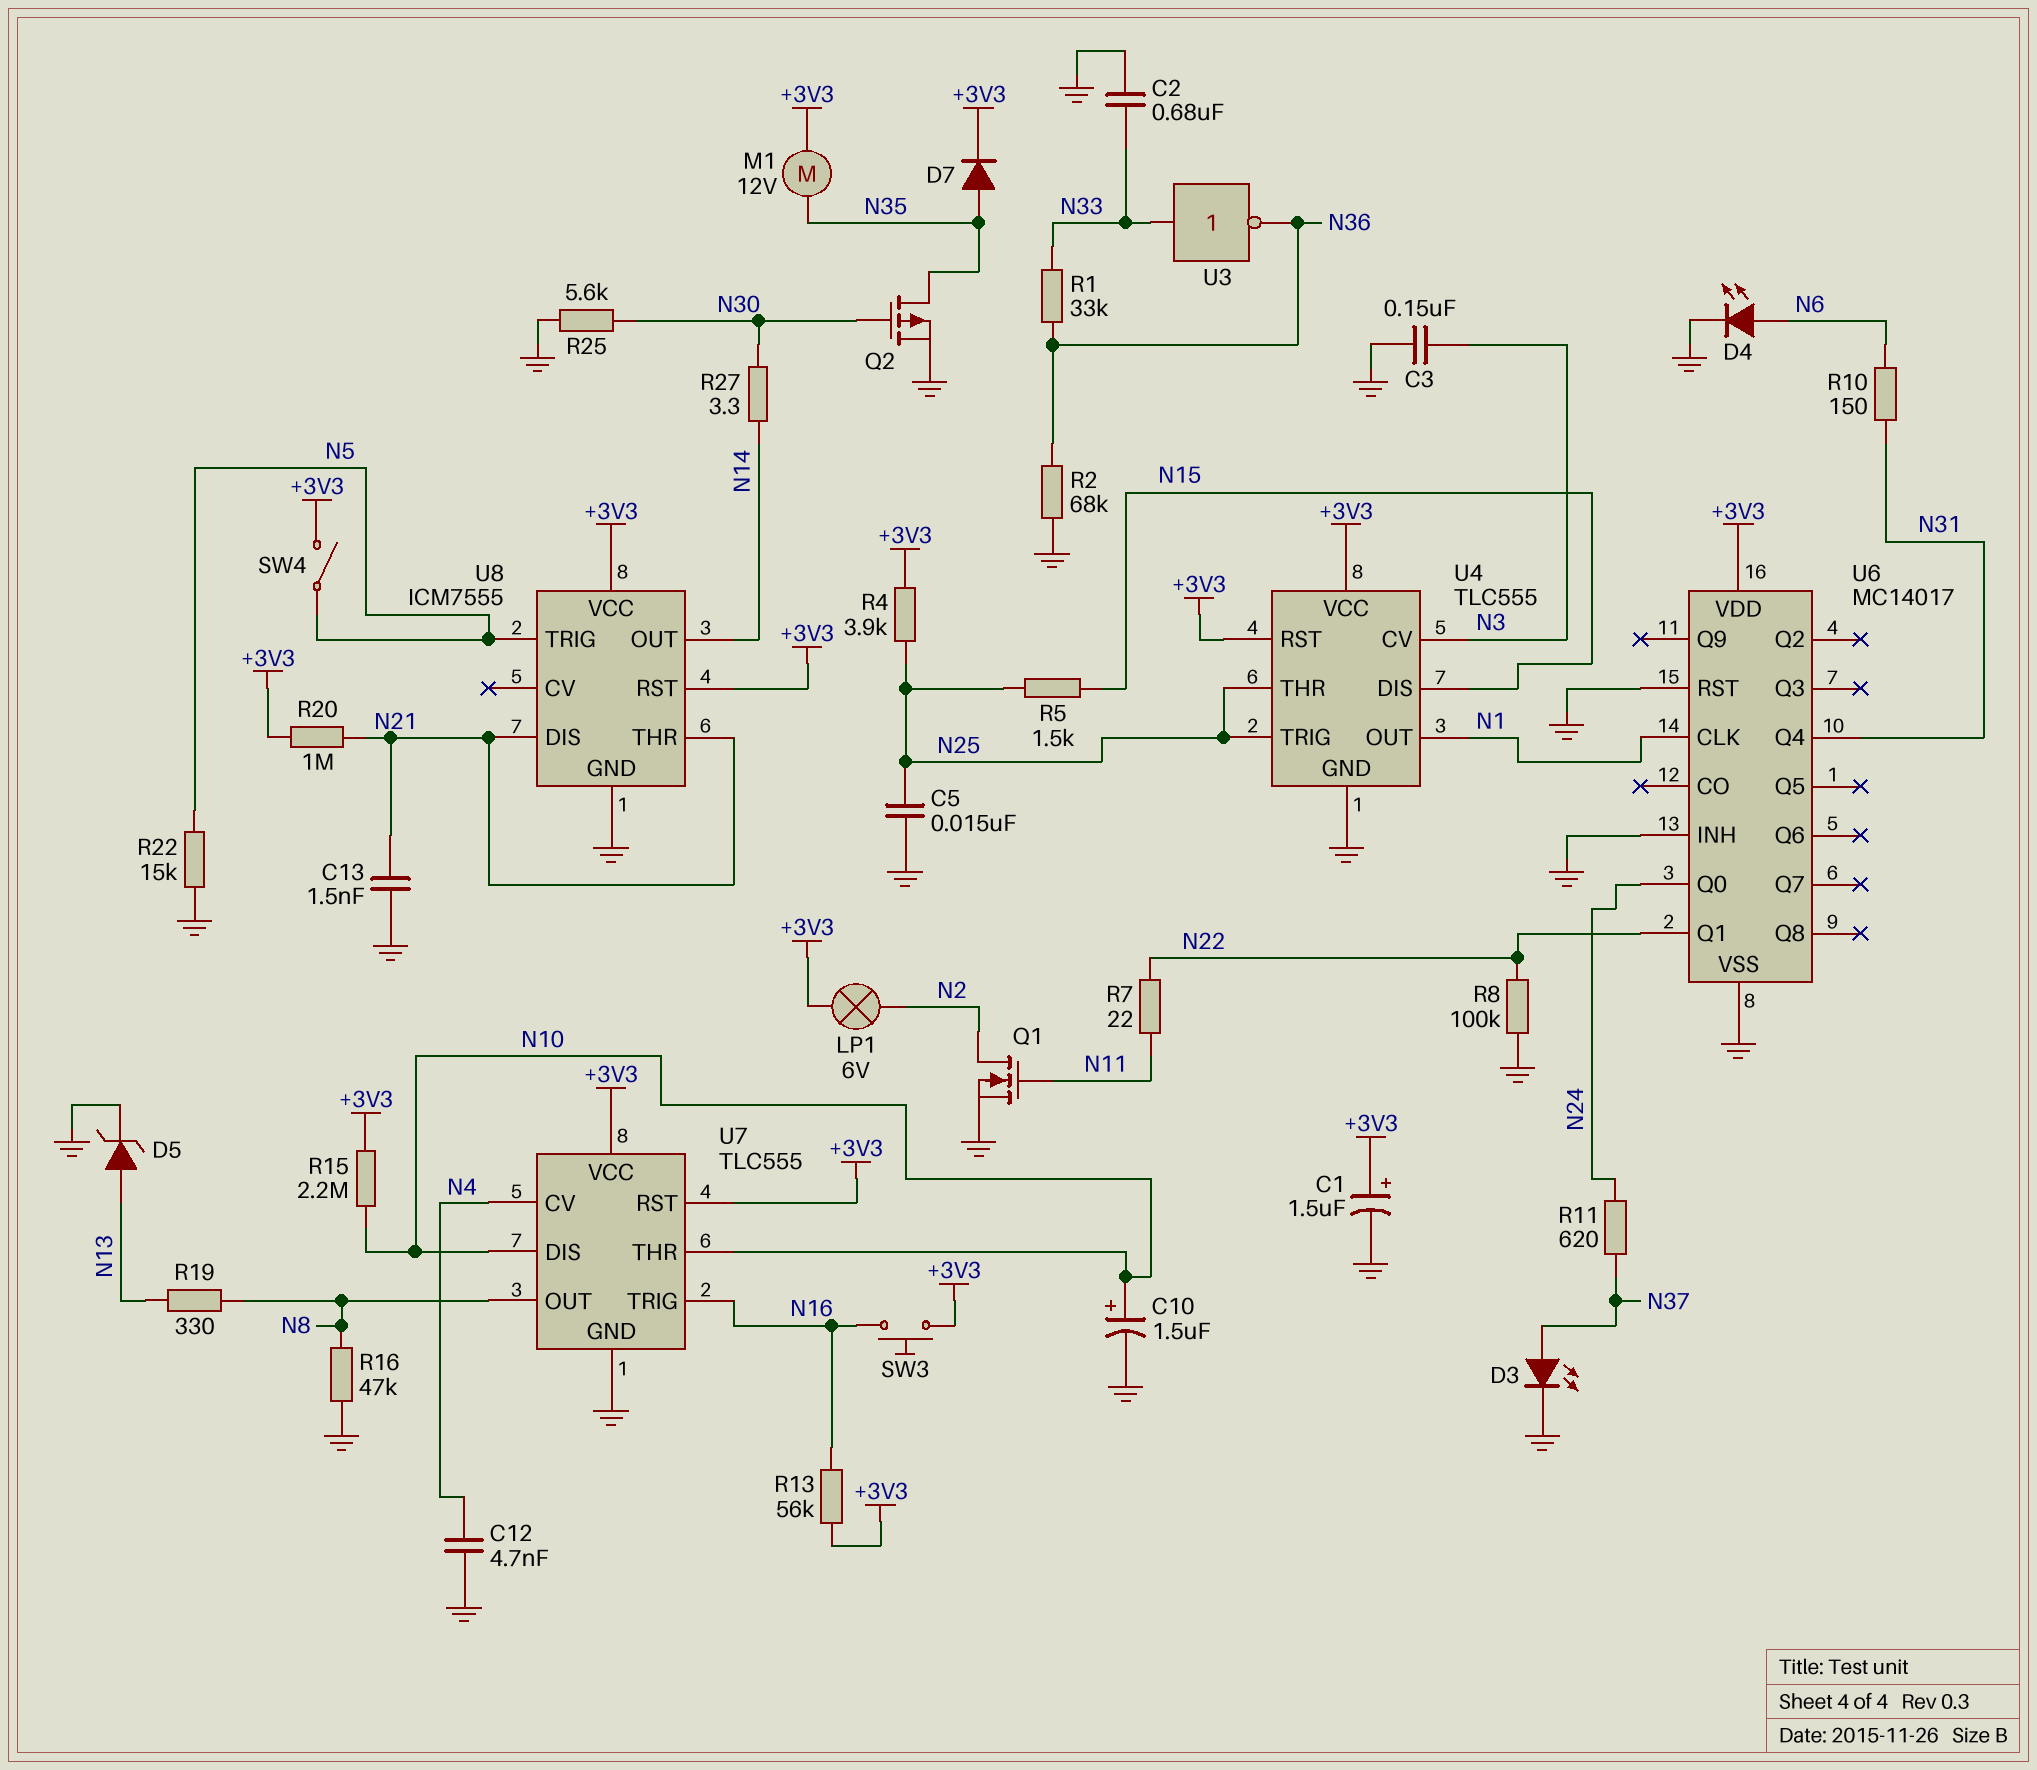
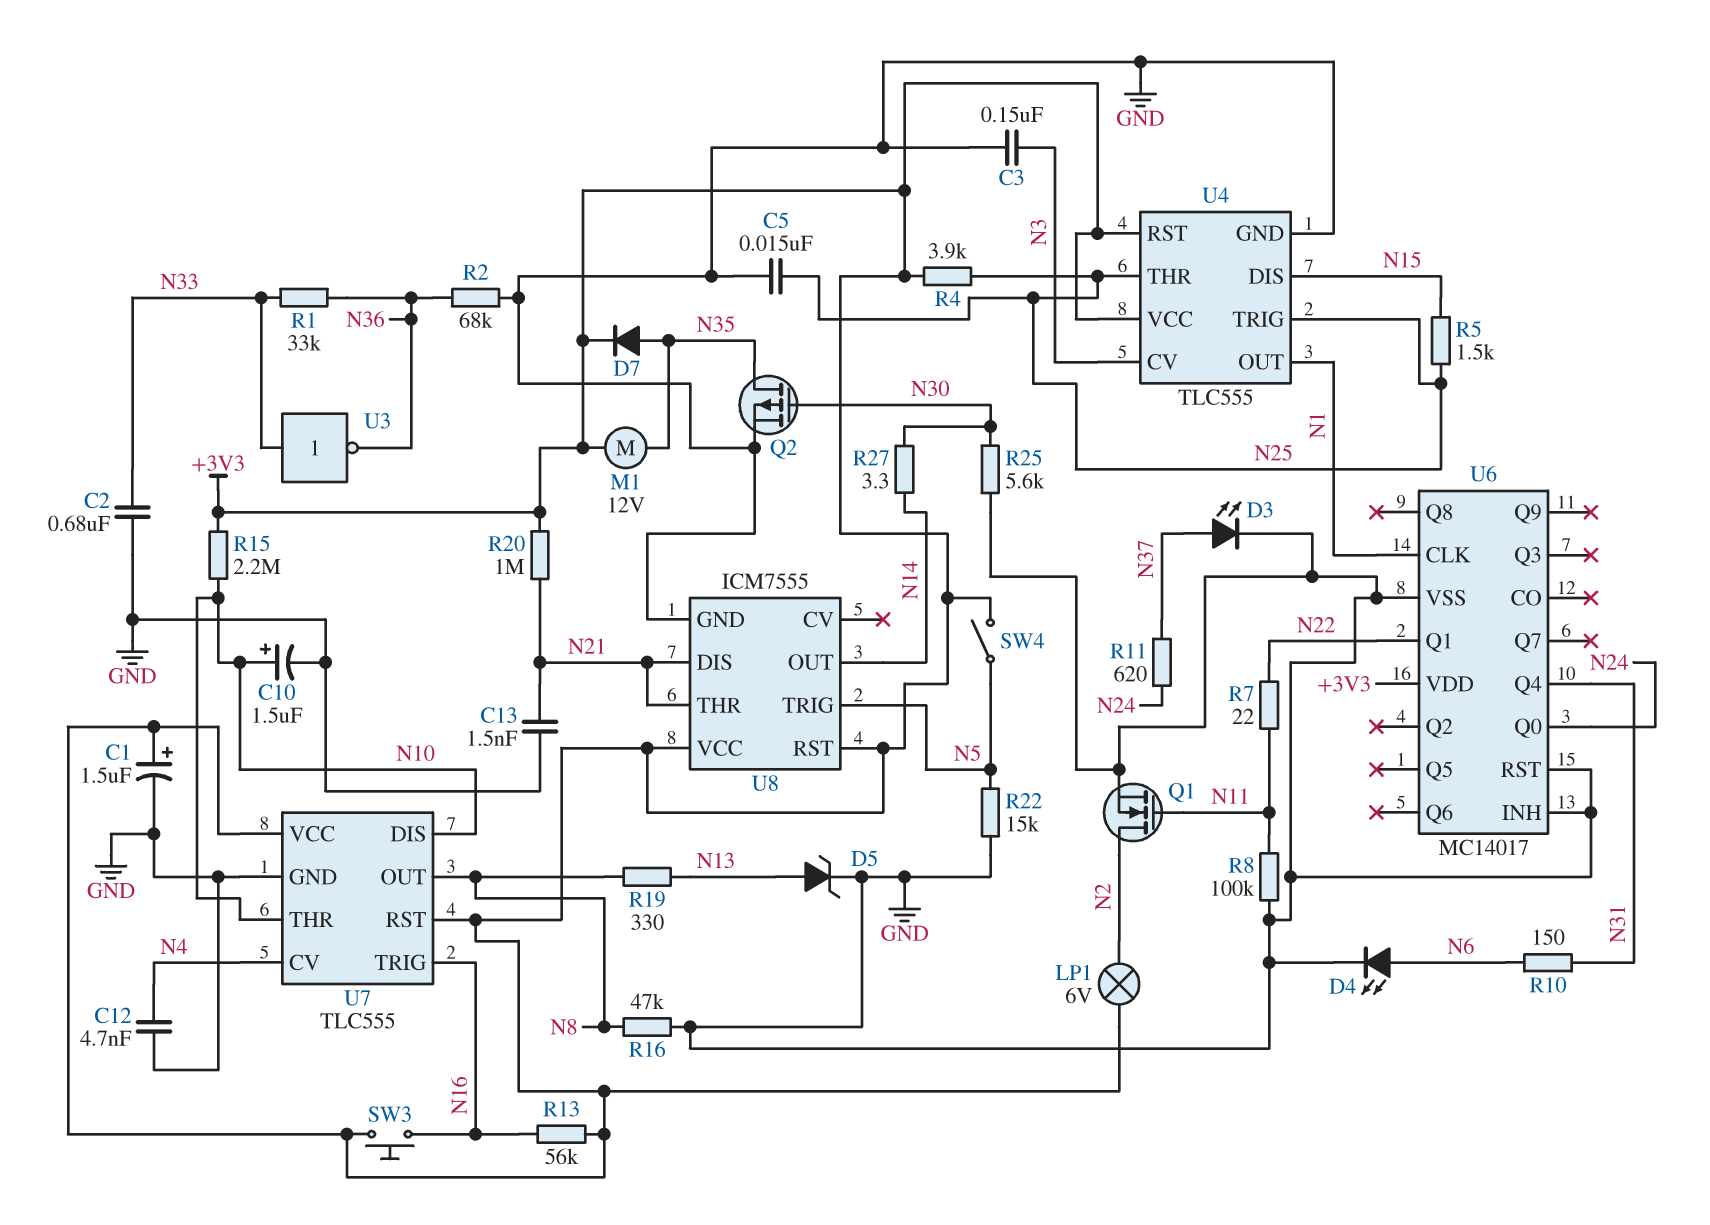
R8: 100k (GND, N22) -> 100k (GND, N11)

